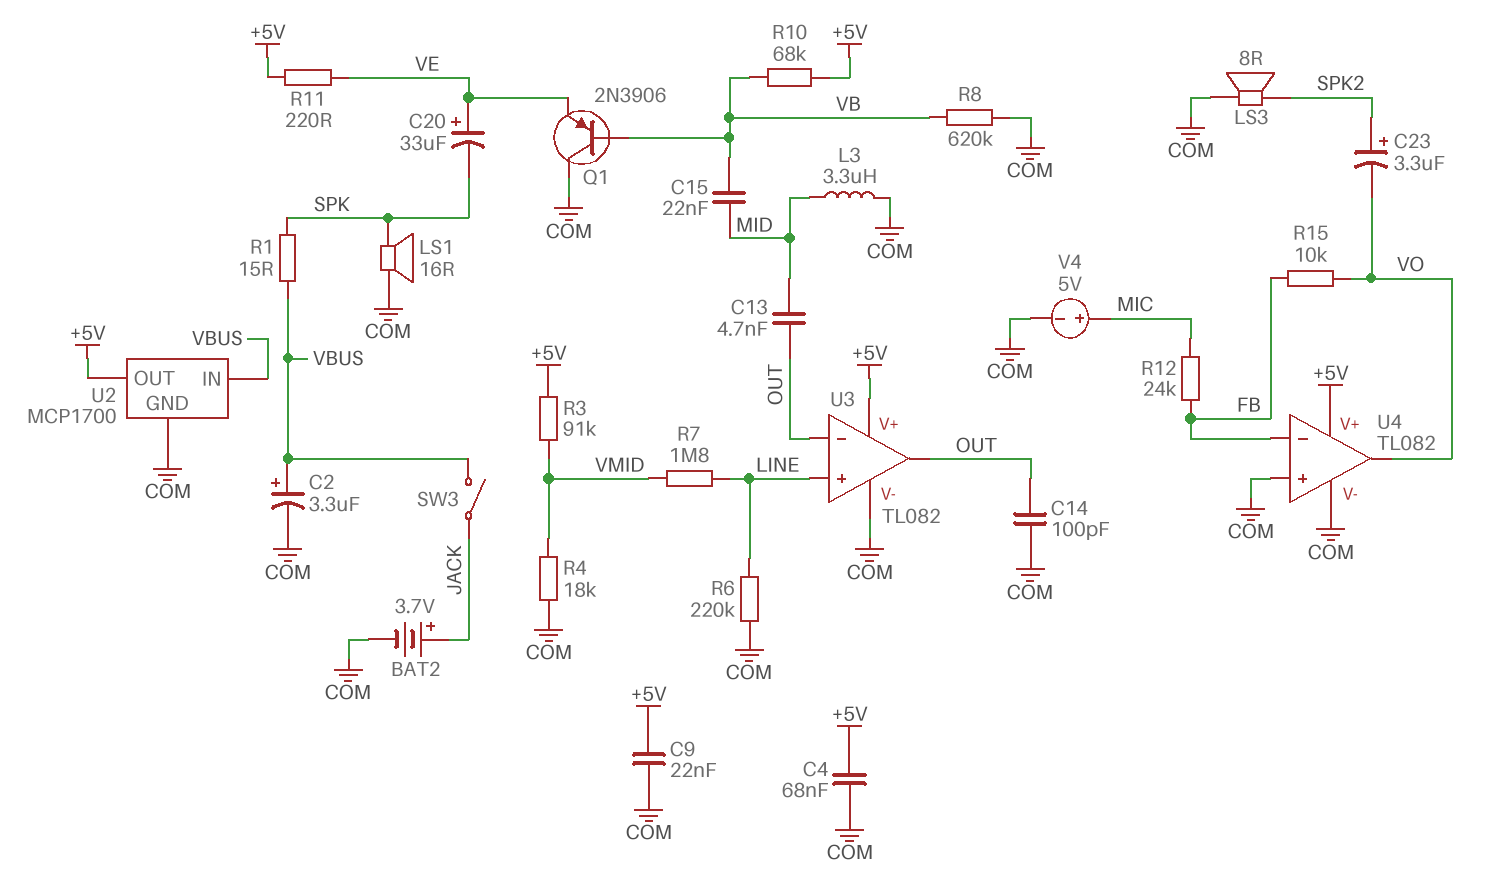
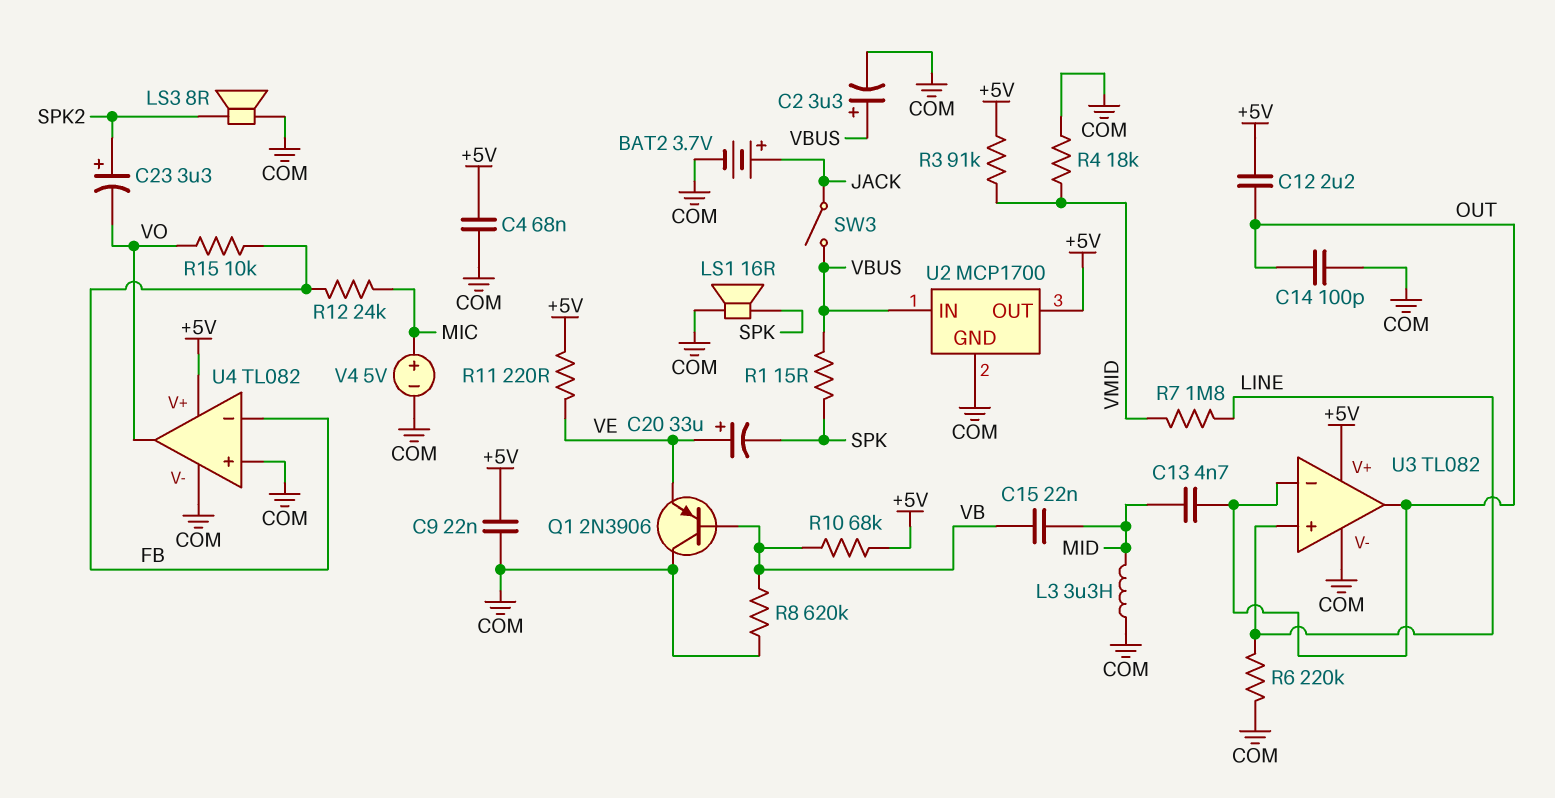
C12: none -> 2.2uF (+5V, OUT)

